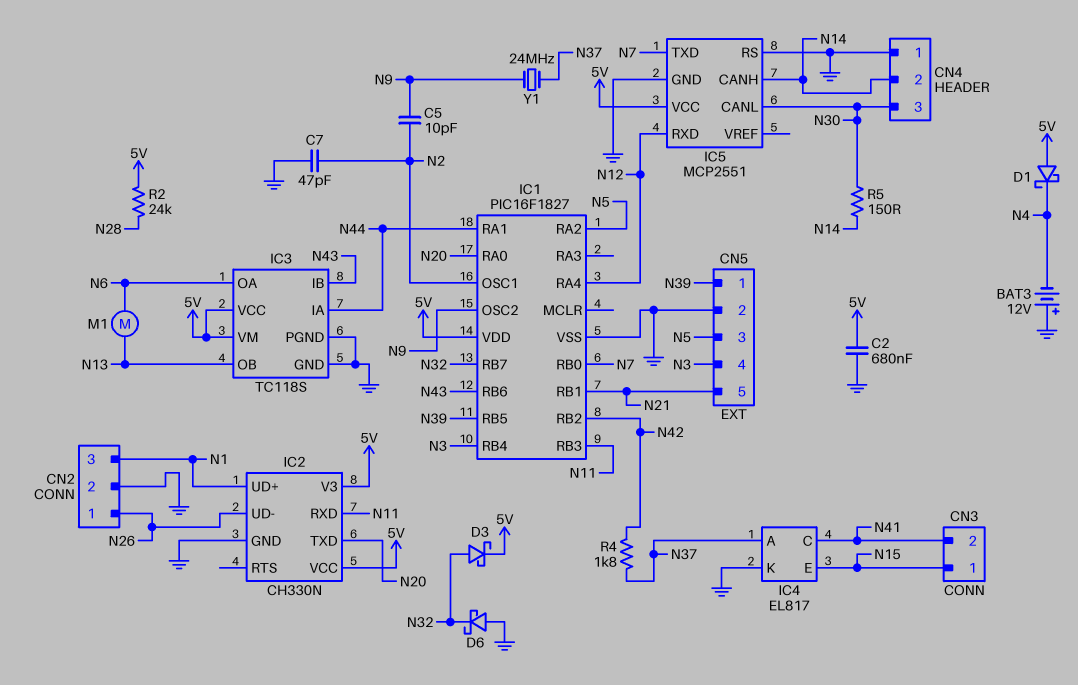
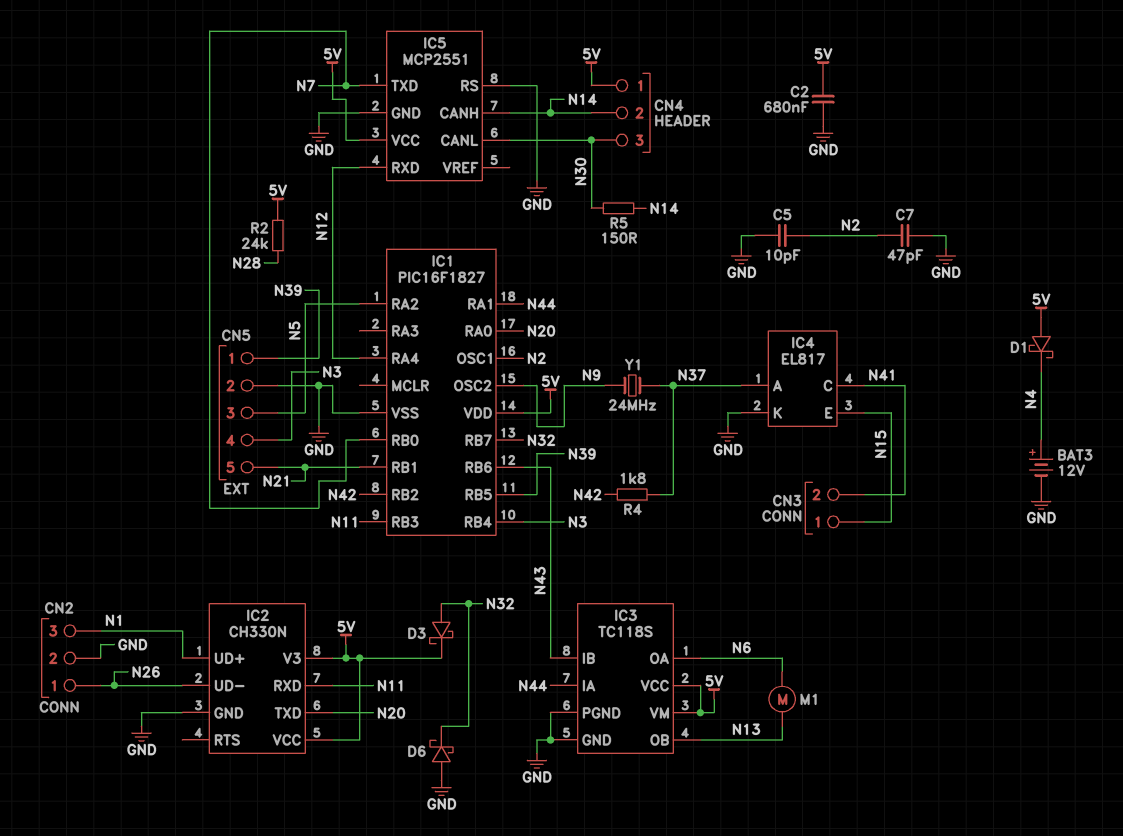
BAT3: 12V (plus GND, minus N4) -> 12V (plus N4, minus GND)
C5: 10pF (N2, N9) -> 10pF (GND, N2)
CN4 pin 1: GND -> 5V

